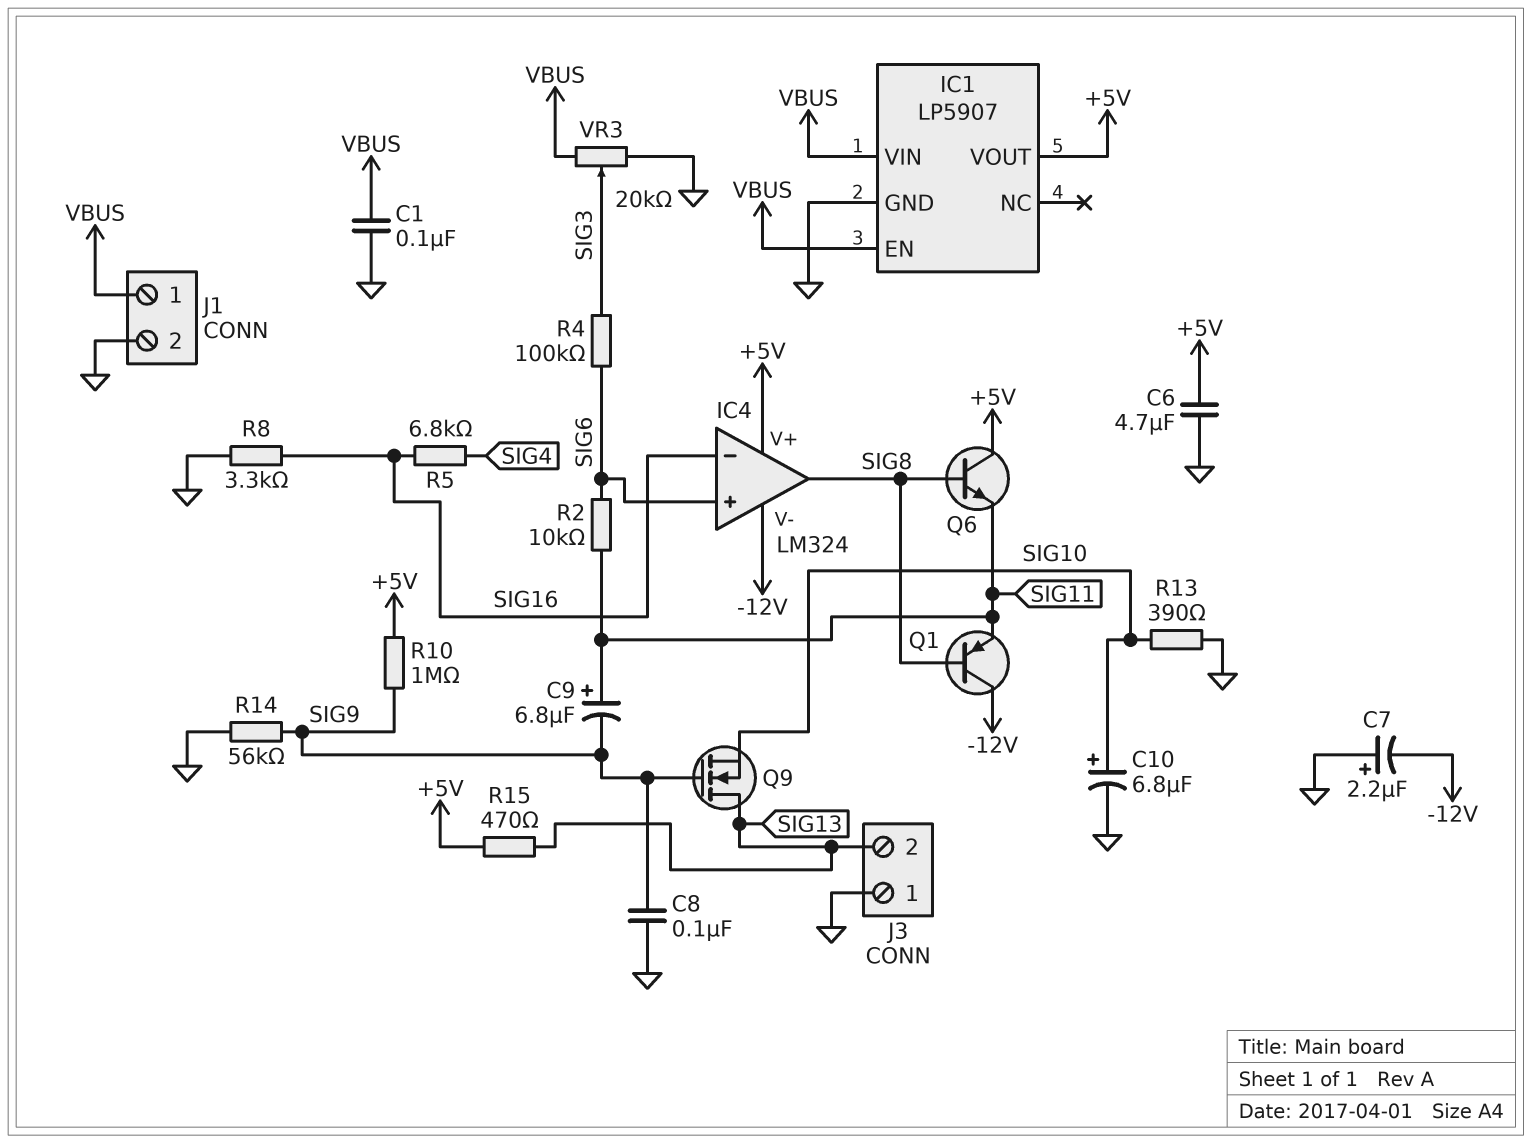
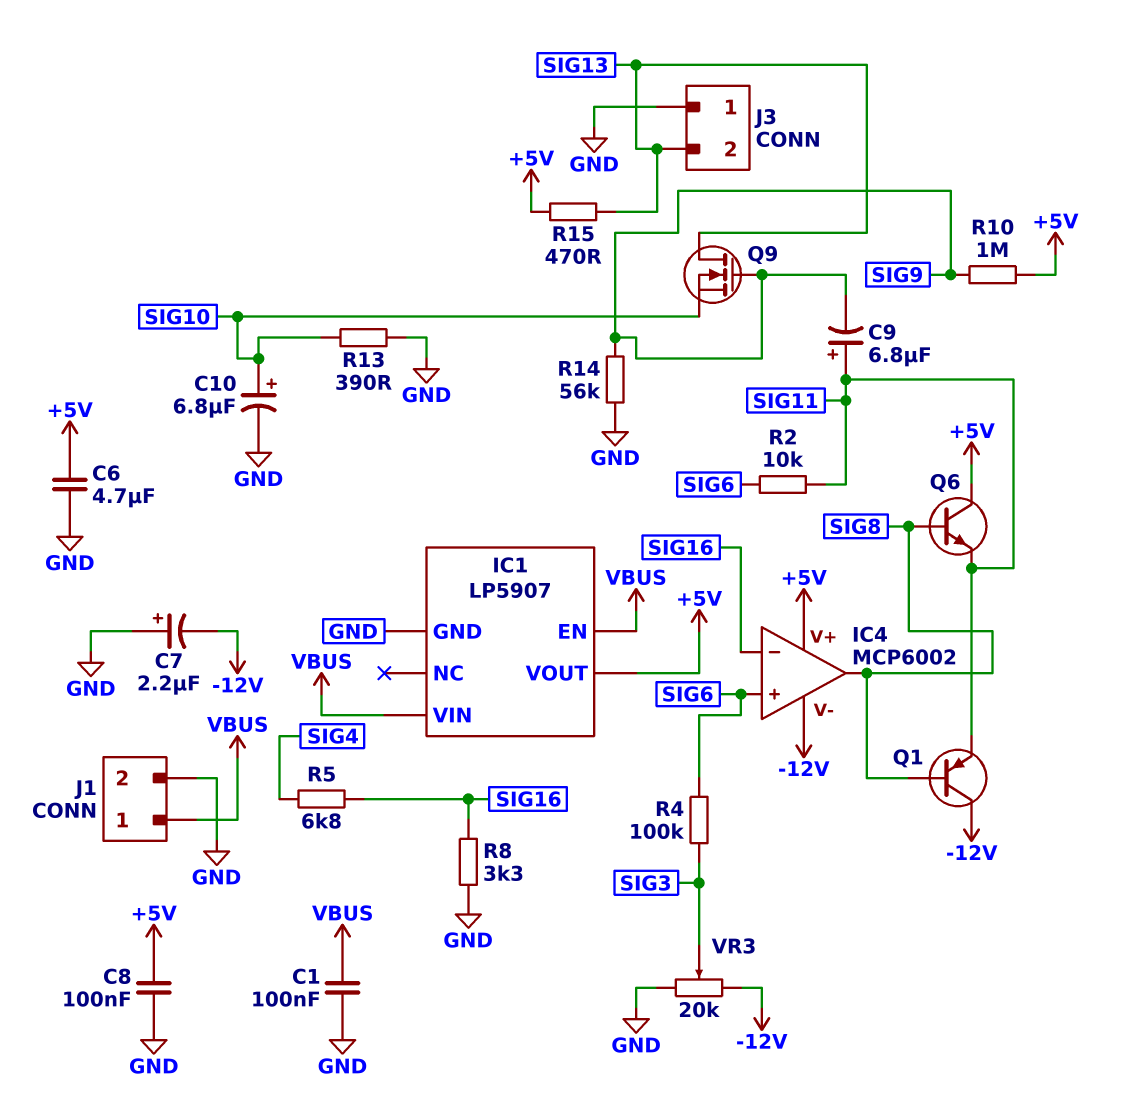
C8: 100nF (GND, SIG9) -> 100nF (+5V, GND)
IC4: LM324 -> MCP6002
VR3: 20k (GND, VBUS, wiper SIG3) -> 20k (-12V, GND, wiper SIG3)

